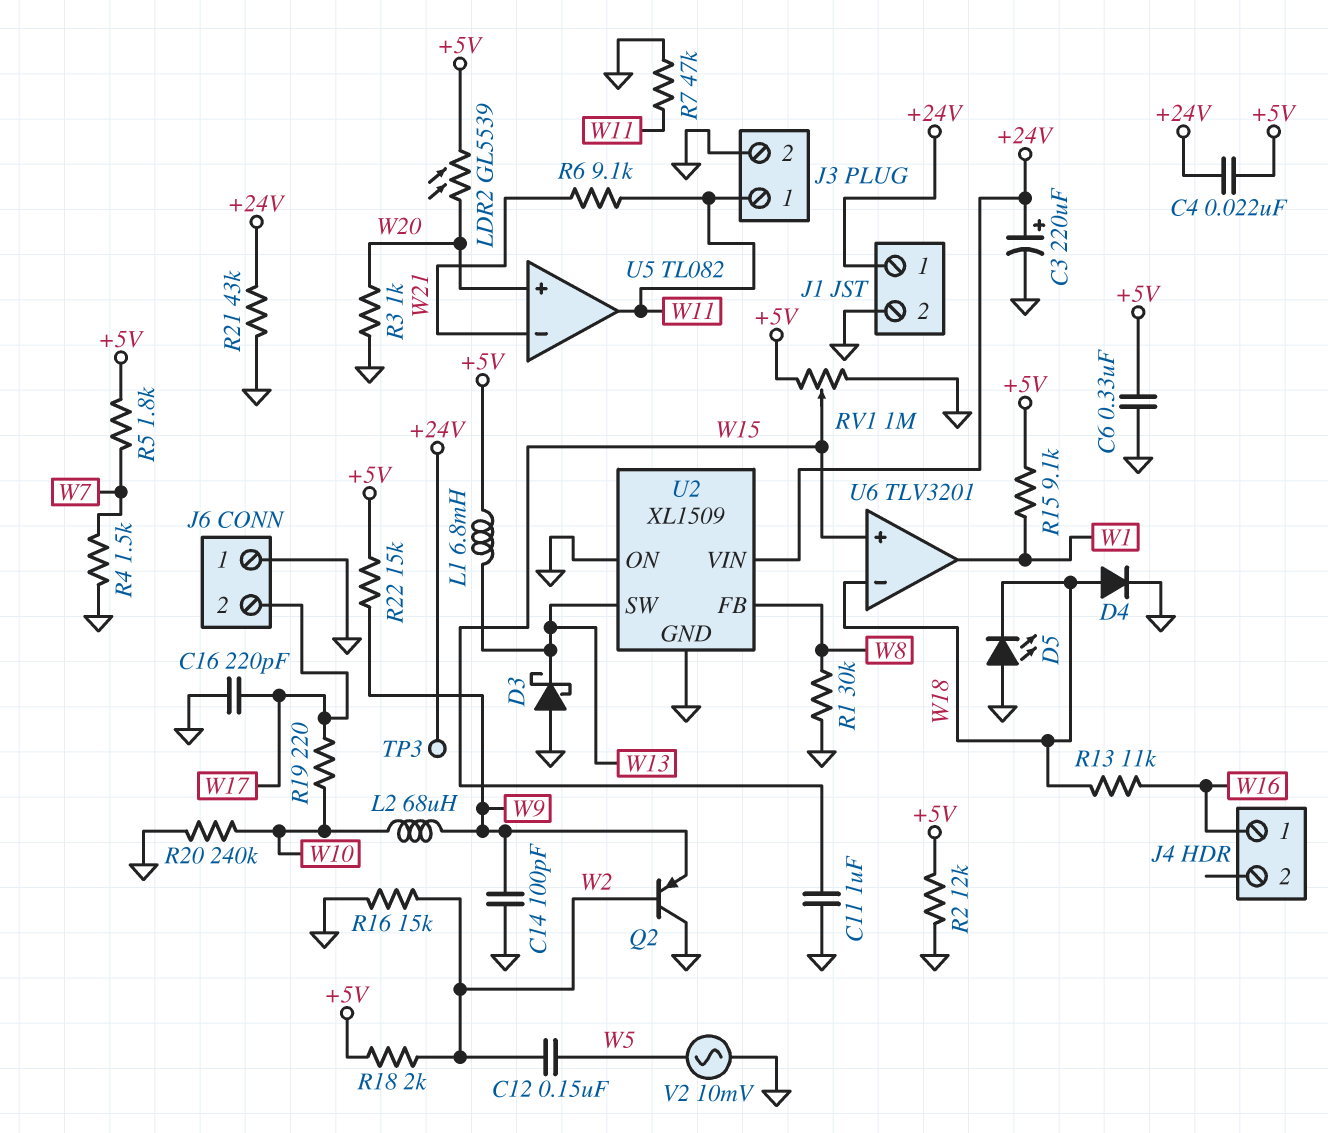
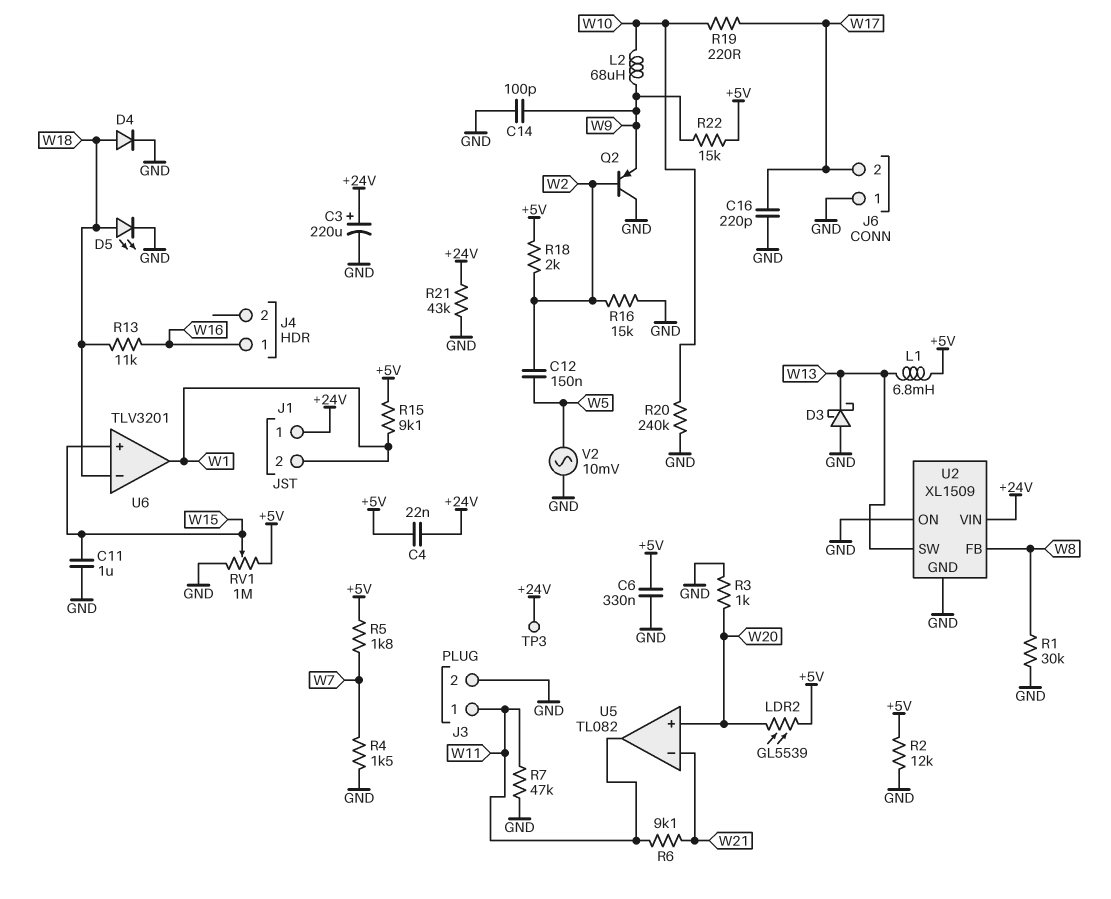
D5: LED (A GND, K W18) -> LED (A W18, K GND)
J1 pin 2: GND -> W1

